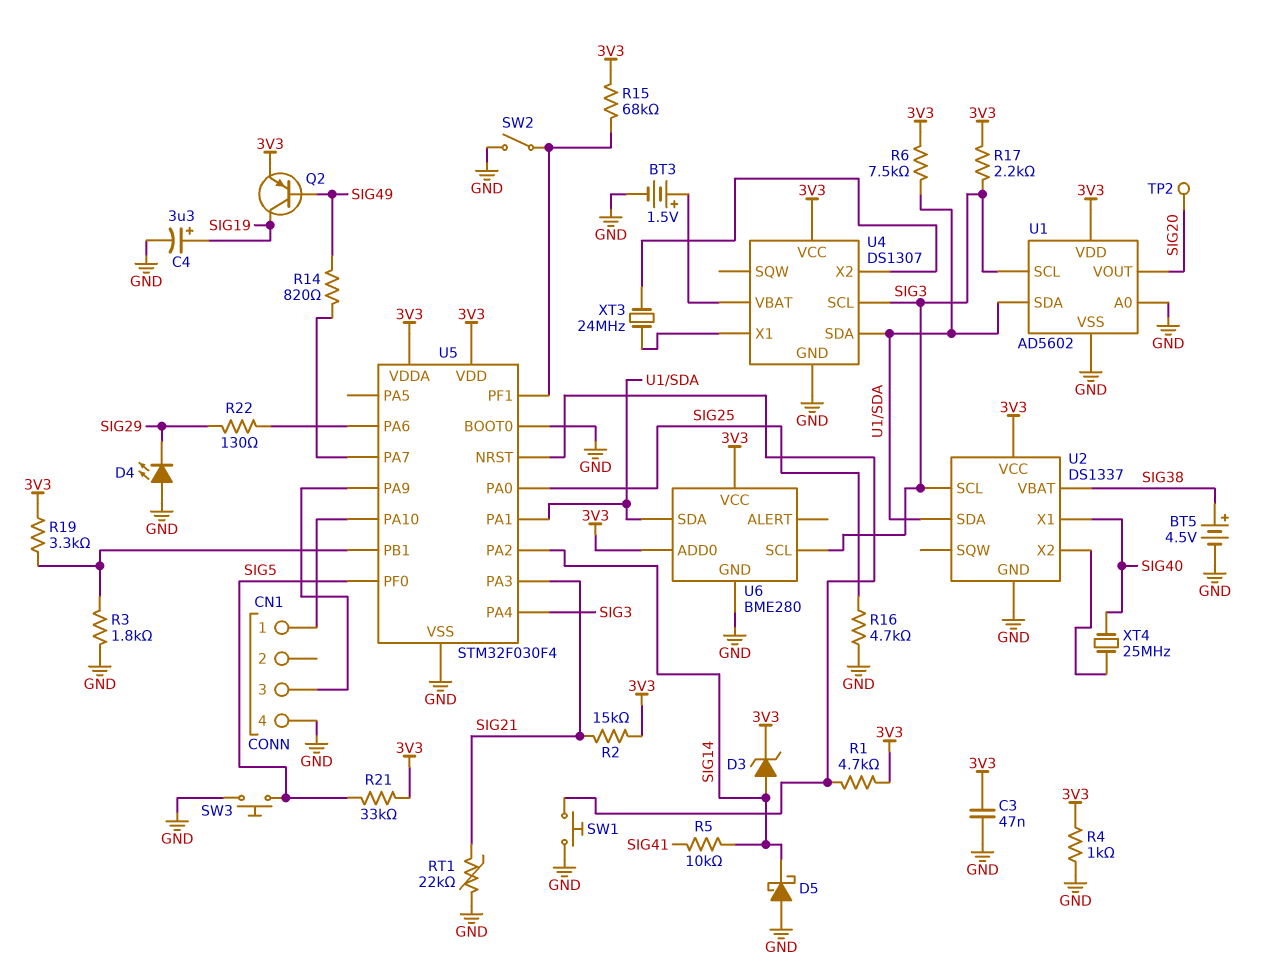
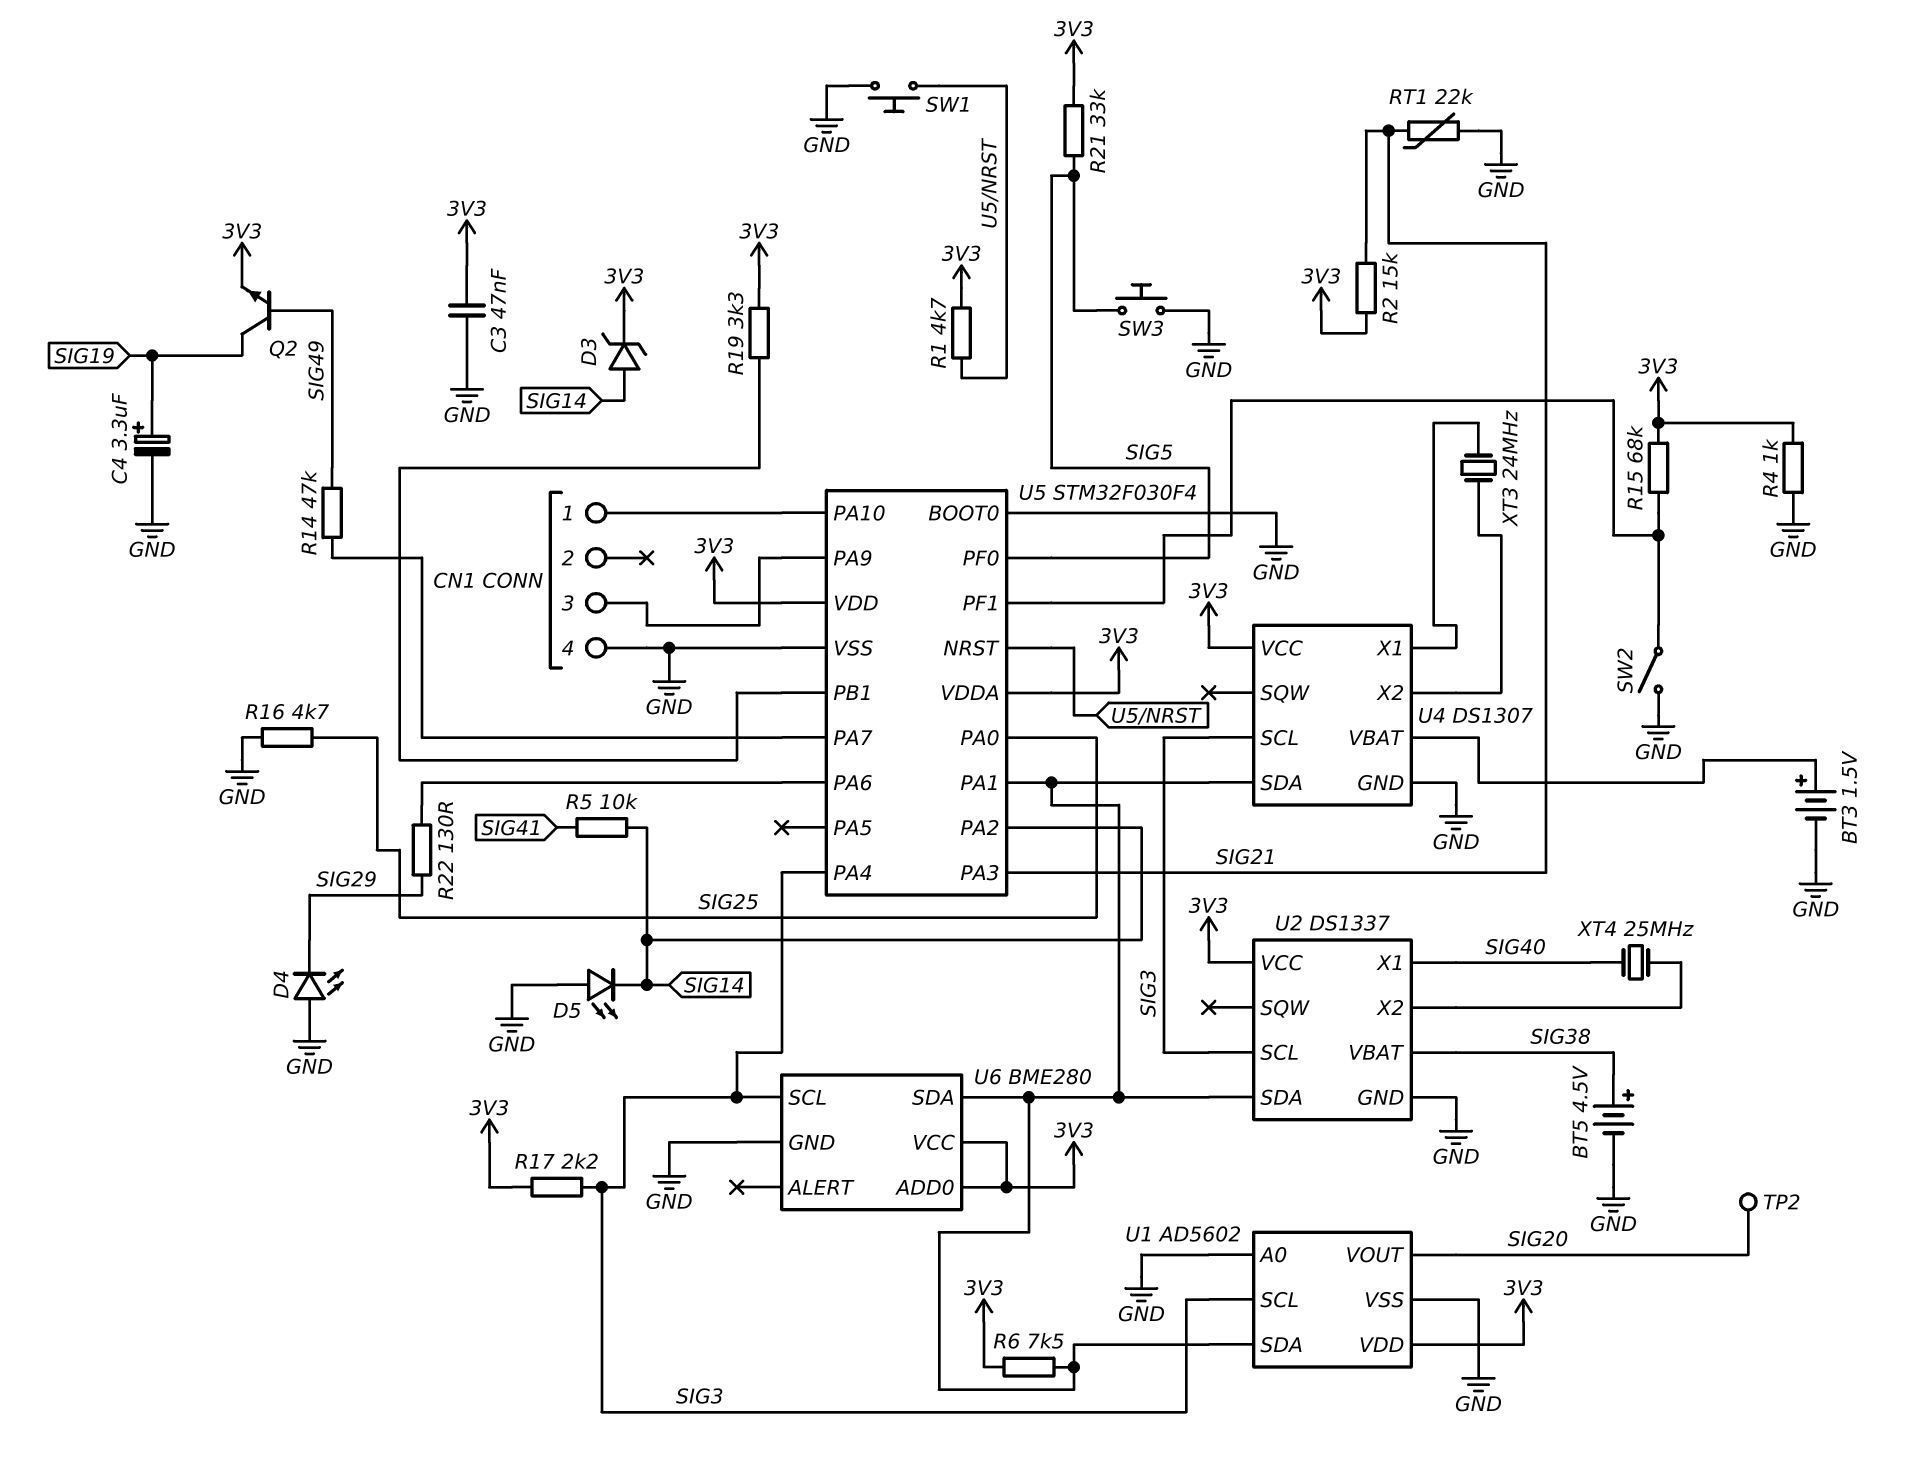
D5: schottky (A GND, K SIG14) -> LED (A GND, K SIG14)
Q2: PNP (B SIG49, C SIG19, E 3V3) -> NPN (B SIG49, C SIG19, E 3V3)
R3: 1.8k (GND, U5/PB1) -> none
R14: 820 (SIG49, U5/PA7) -> 47k (SIG49, U5/PA7)

